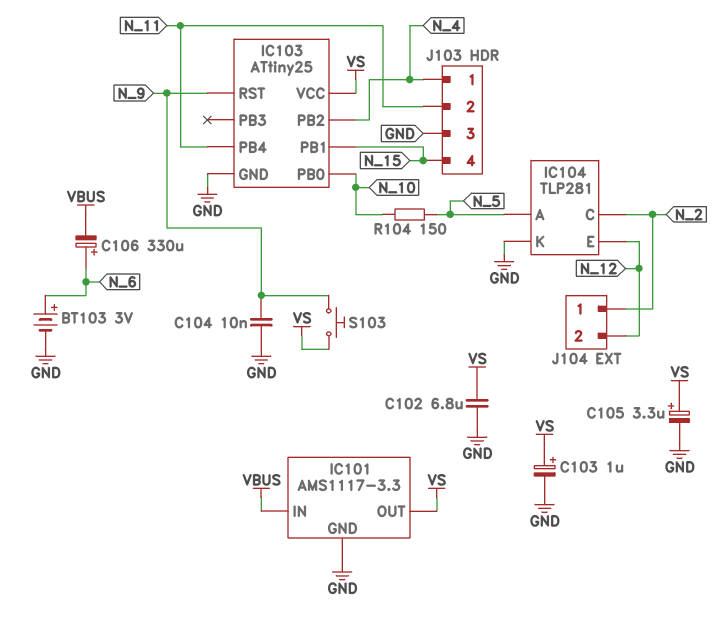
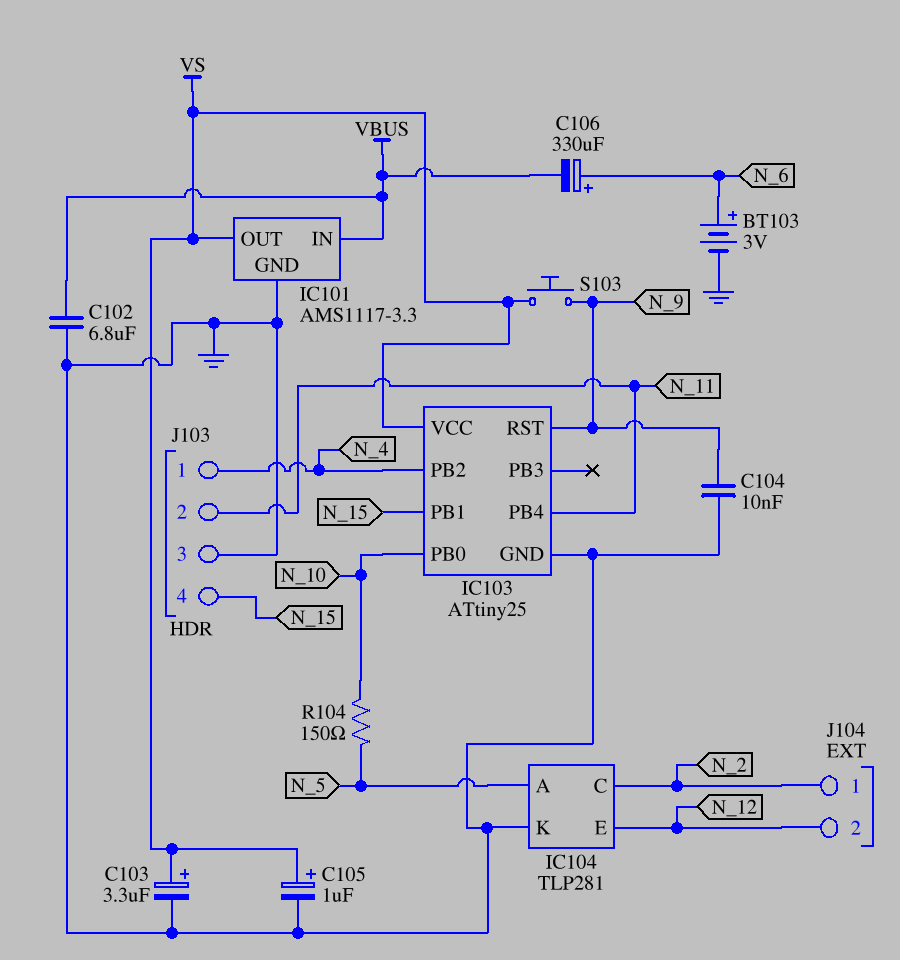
C102: 6.8uF (GND, VS) -> 6.8uF (GND, VBUS)
C103: 1uF (plus VS, minus GND) -> 3.3uF (plus VS, minus GND)
C105: 3.3uF (plus VS, minus GND) -> 1uF (plus VS, minus GND)

